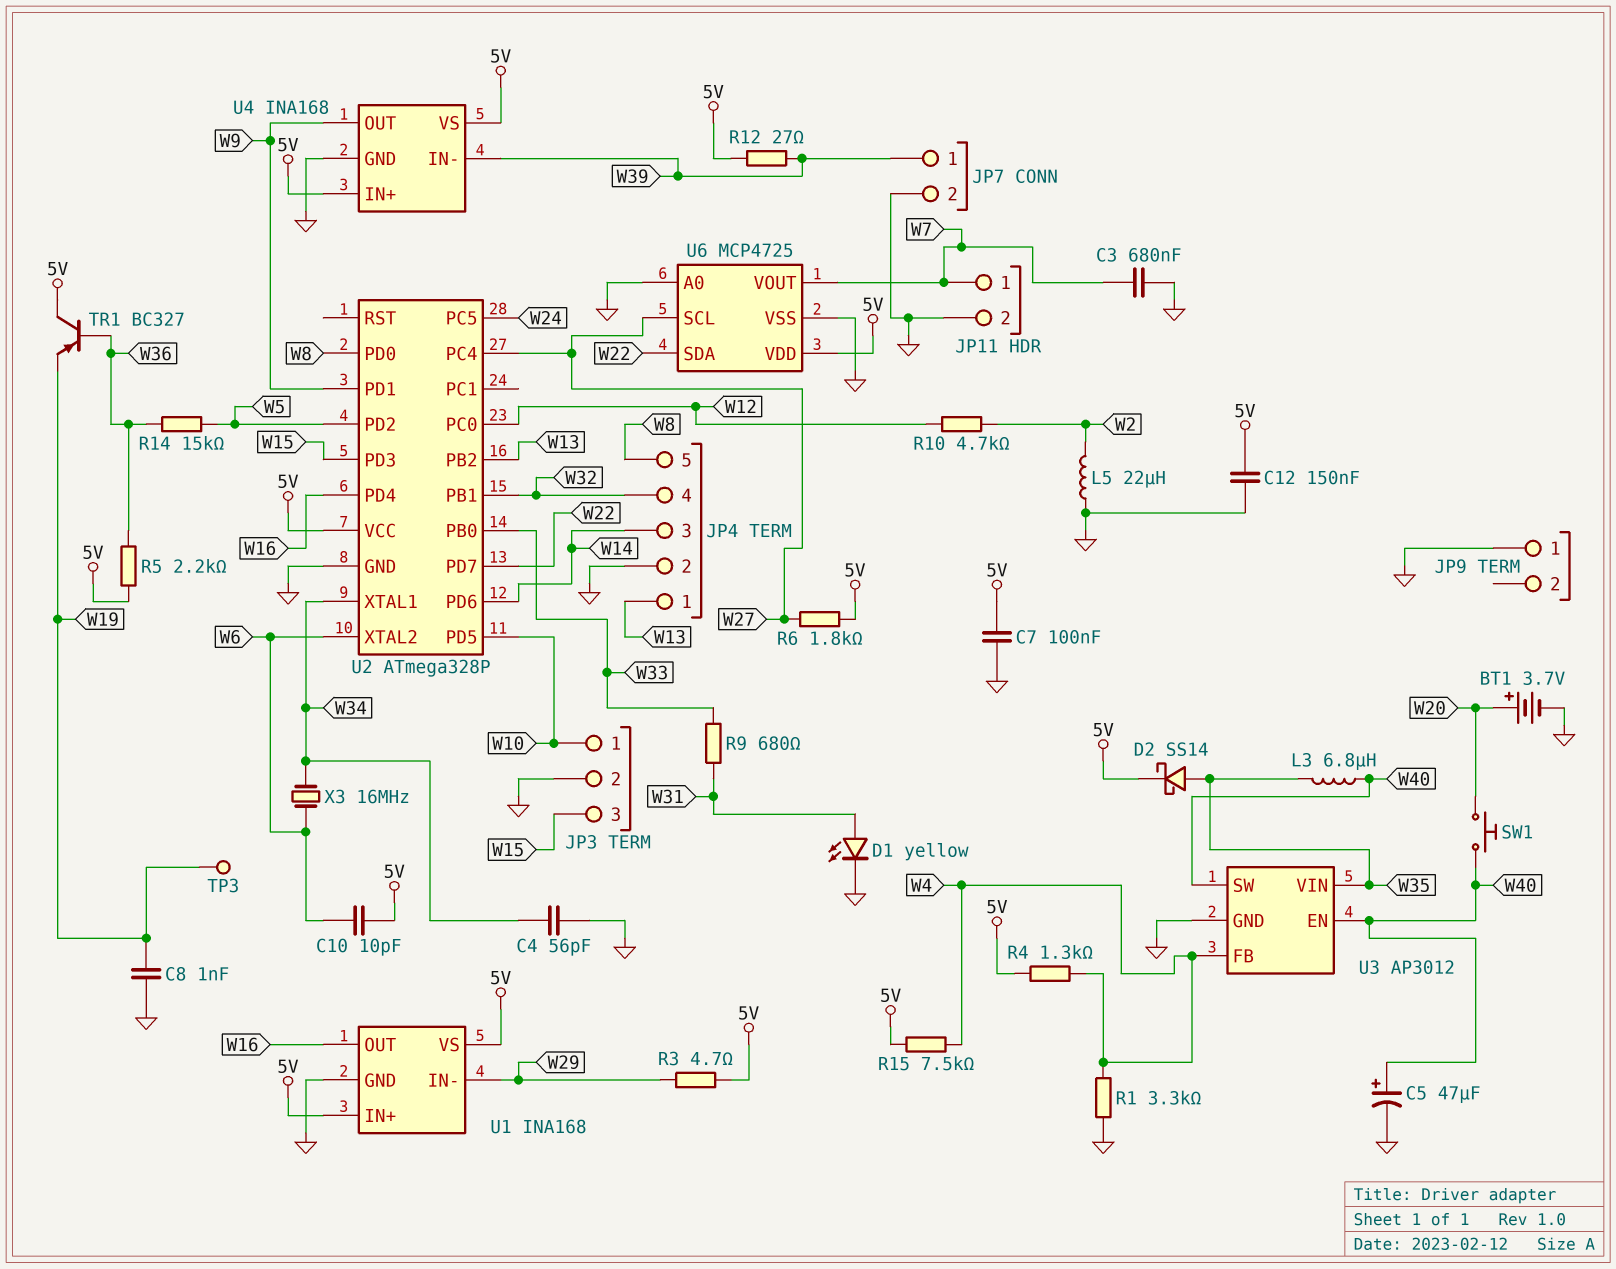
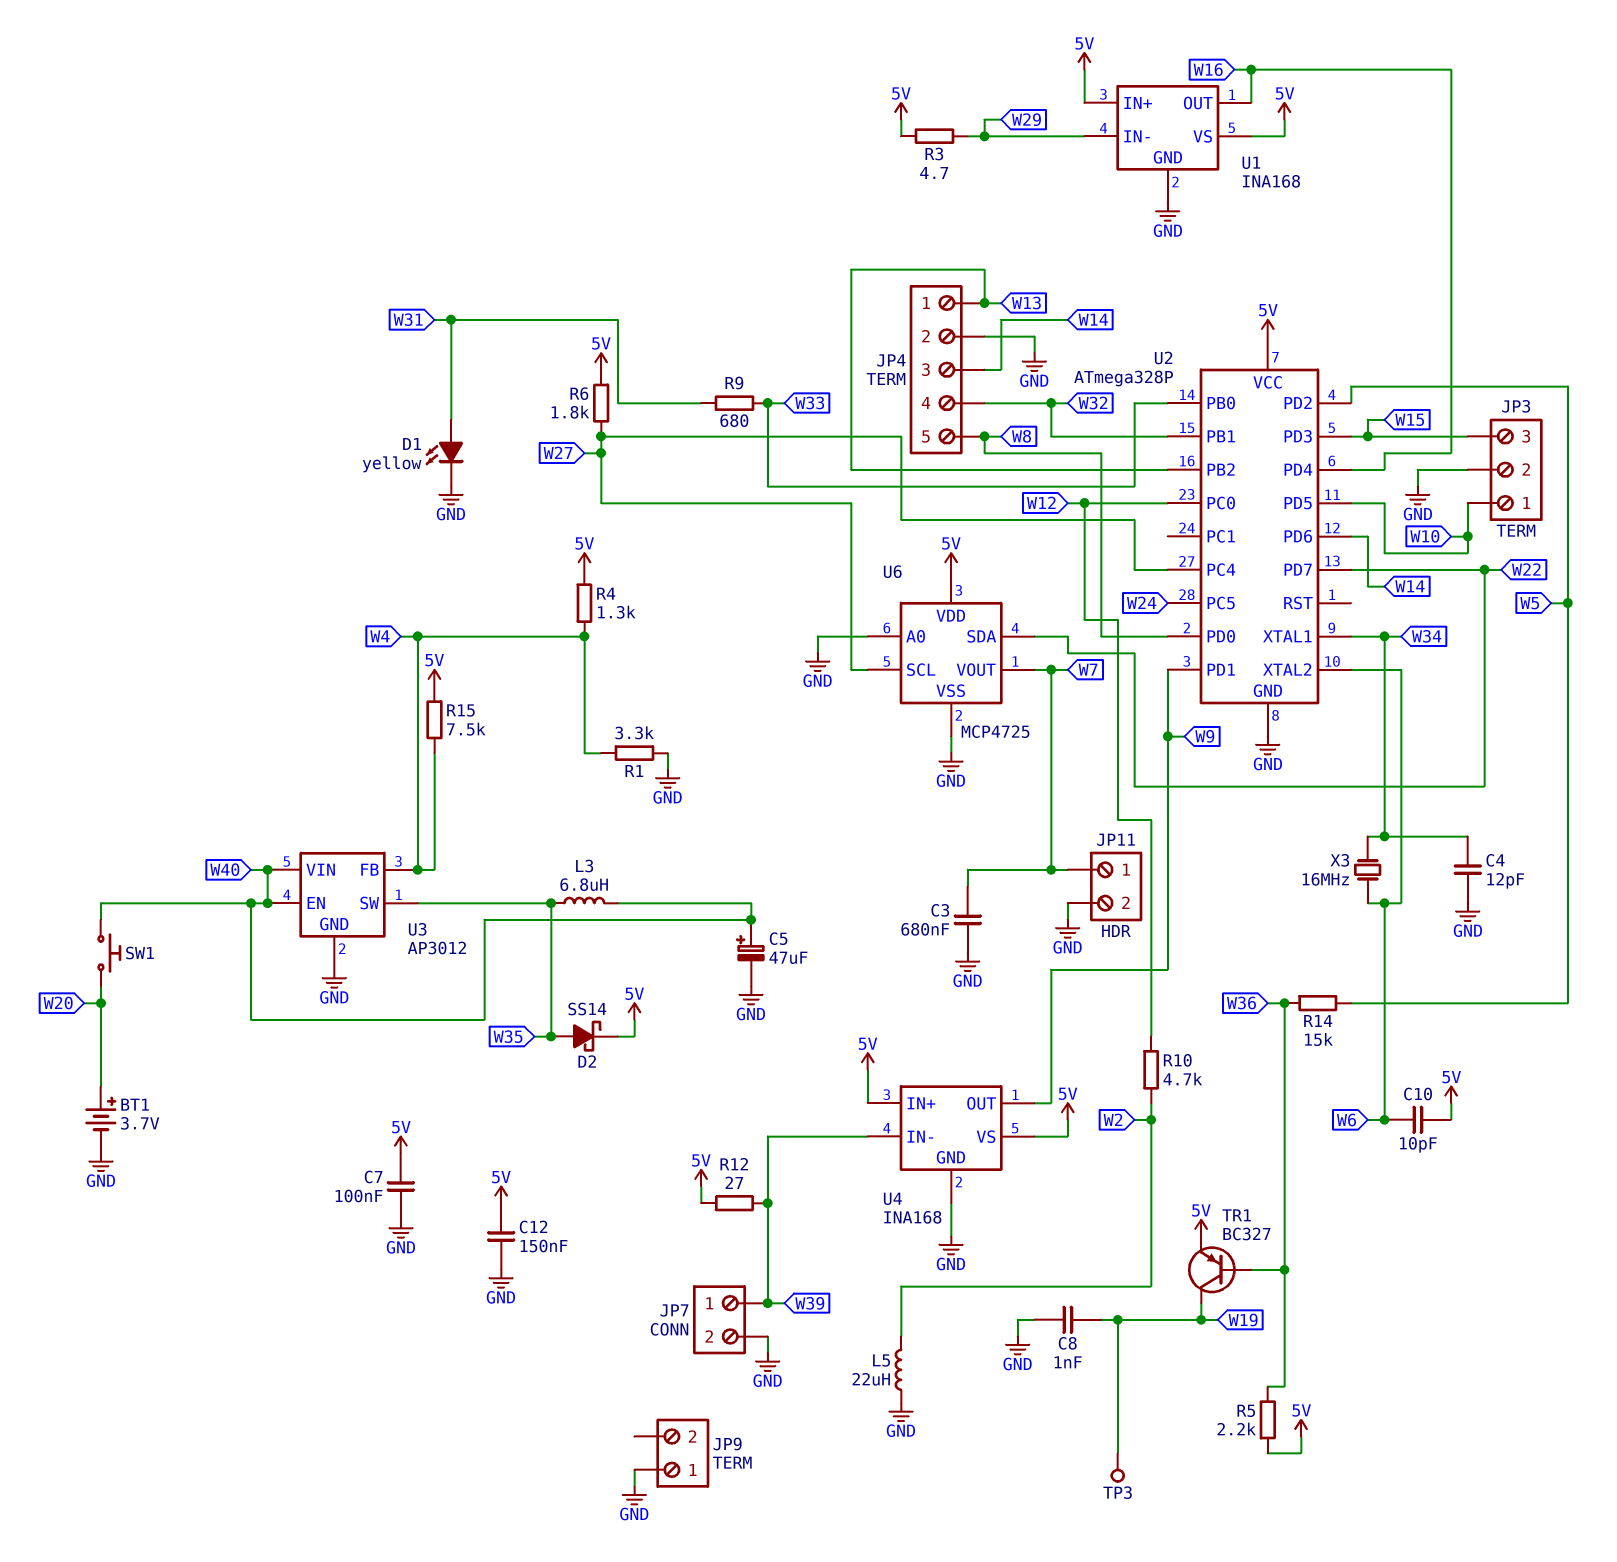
C4: 56pF (GND, W34) -> 12pF (GND, W34)
TR1: PNP BC327 (B W36, C 5V, E W19) -> PNP BC327 (B W36, C W19, E 5V)
U3 pin SW: W40 -> W35
U3 pin VIN: W35 -> W40

